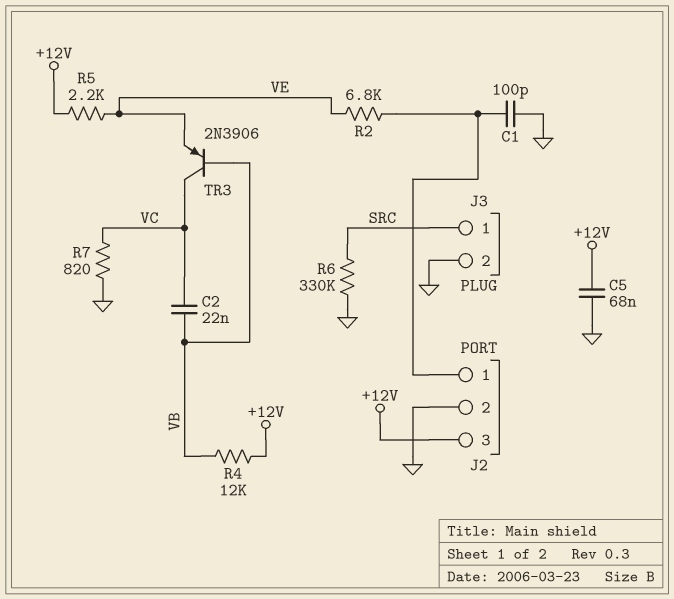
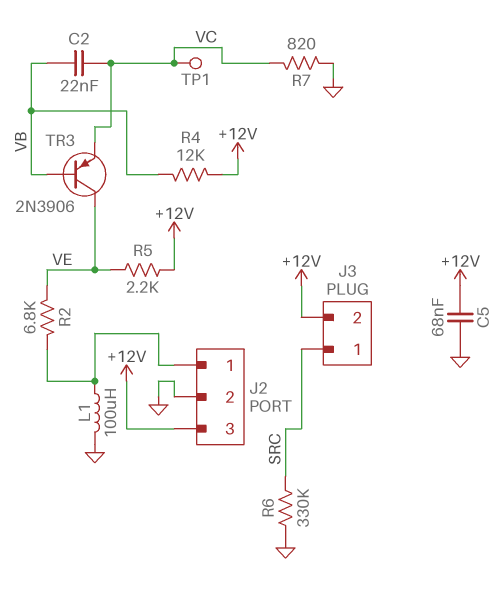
C1: 100pF (GND, J2/1) -> none
J3 pin 2: GND -> +12V
L1: none -> 100uH (GND, J2/1)
TP1: none -> test point (VC)
TR3: PNP 2N3906 (B VB, C VC, E VE) -> PNP 2N3906 (B VB, C VE, E VC)

